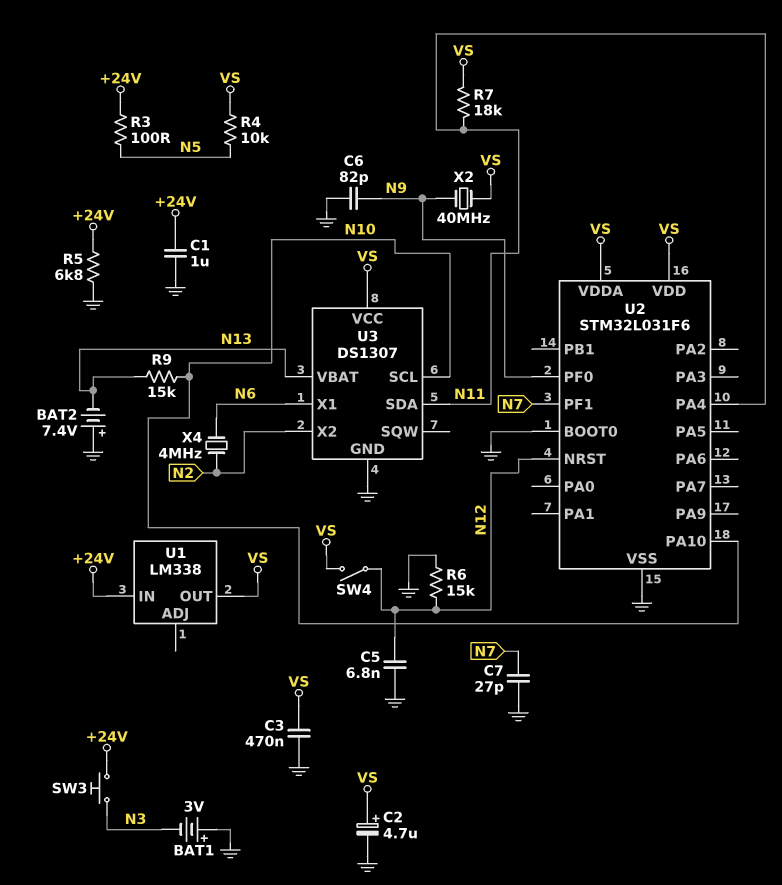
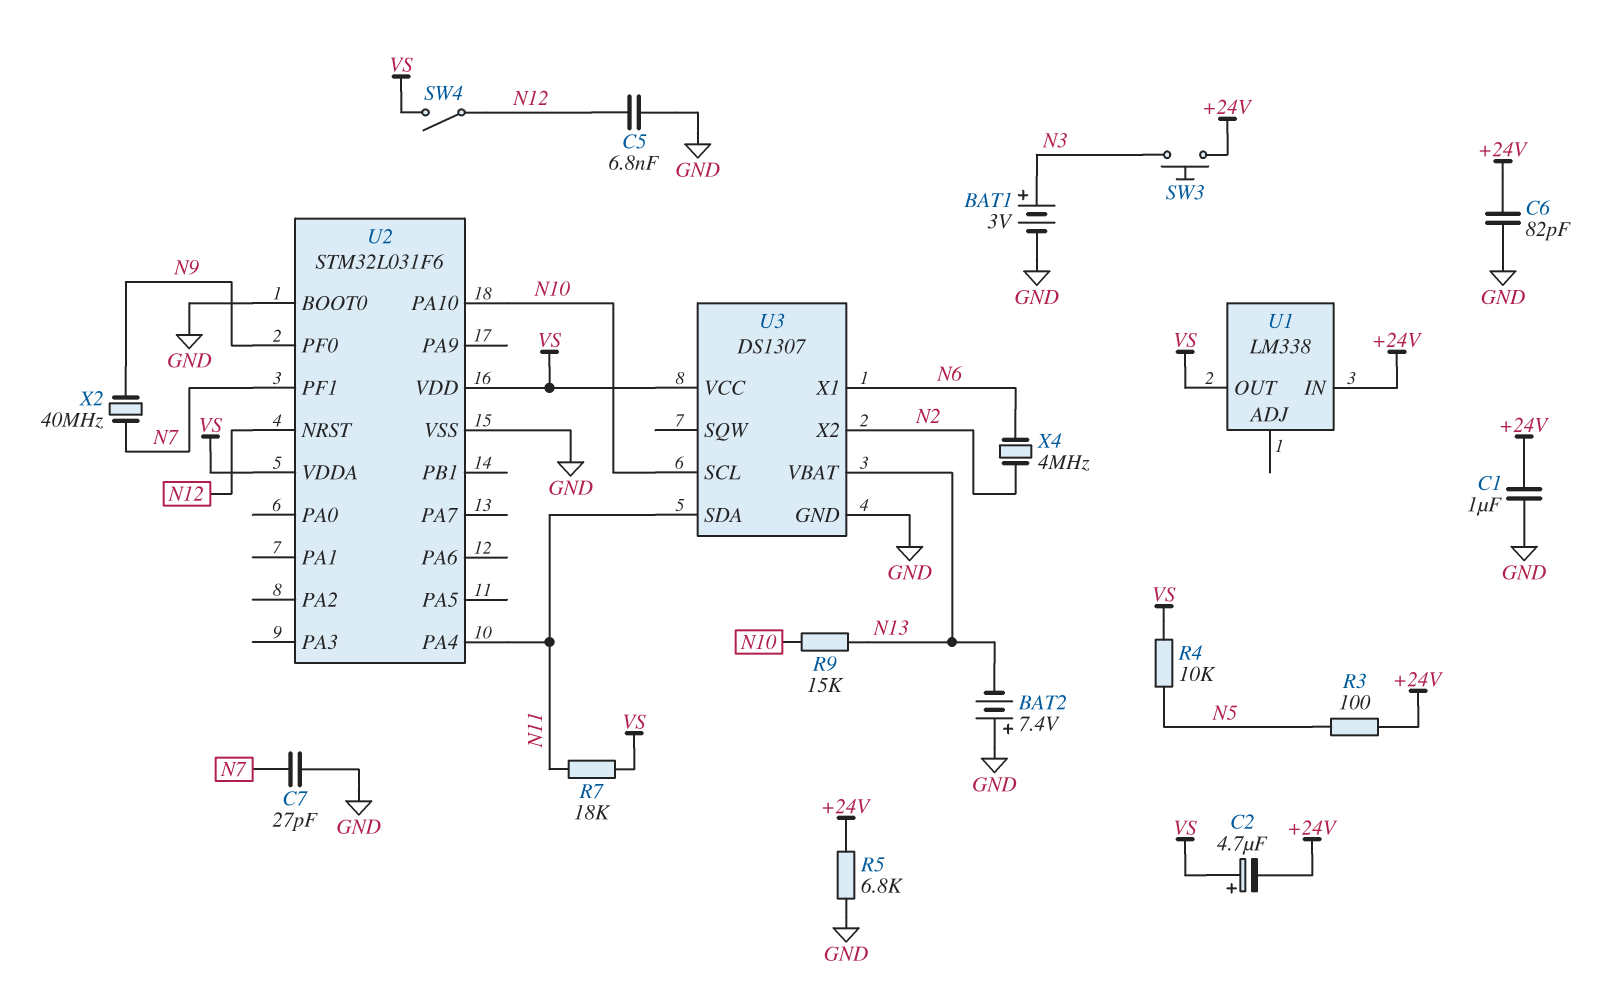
BAT1: 3V (plus GND, minus N3) -> 3V (plus N3, minus GND)
C2: 4.7uF (plus VS, minus GND) -> 4.7uF (plus VS, minus +24V)
C3: 470nF (GND, VS) -> none
C6: 82pF (GND, N9) -> 82pF (+24V, GND)
R6: 15k (GND, N12) -> none
X2: 40MHz (N9, VS) -> 40MHz (N7, N9)

